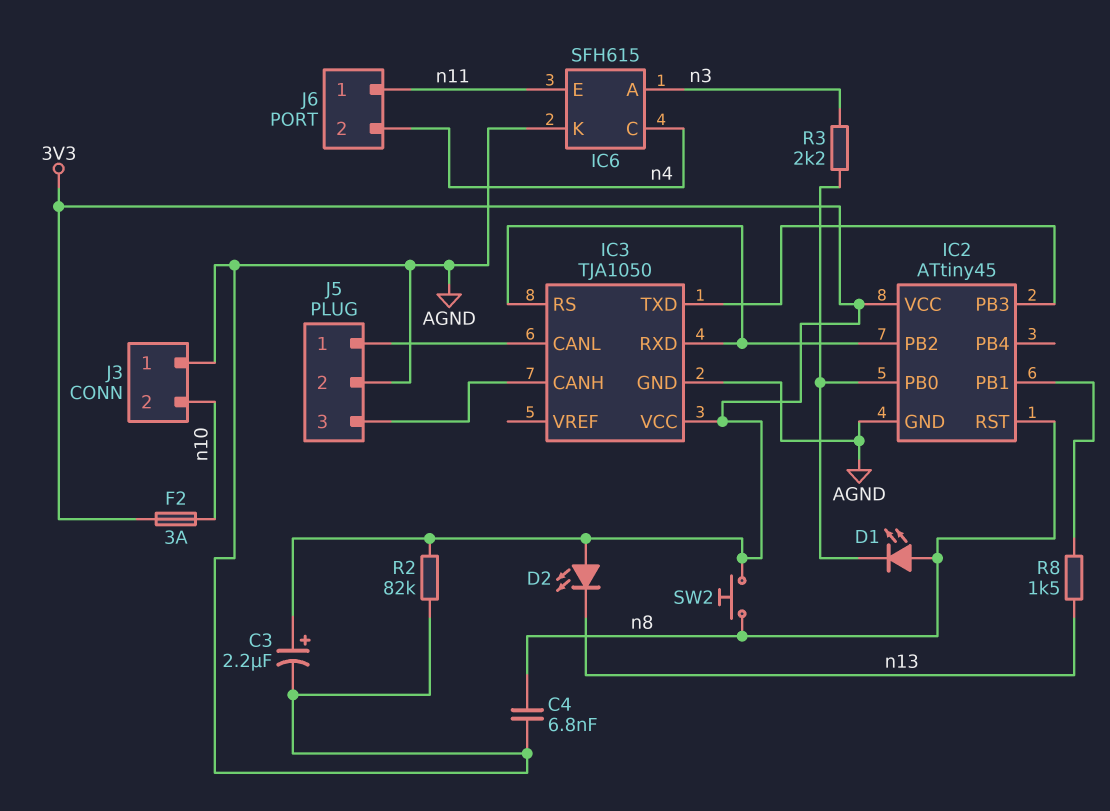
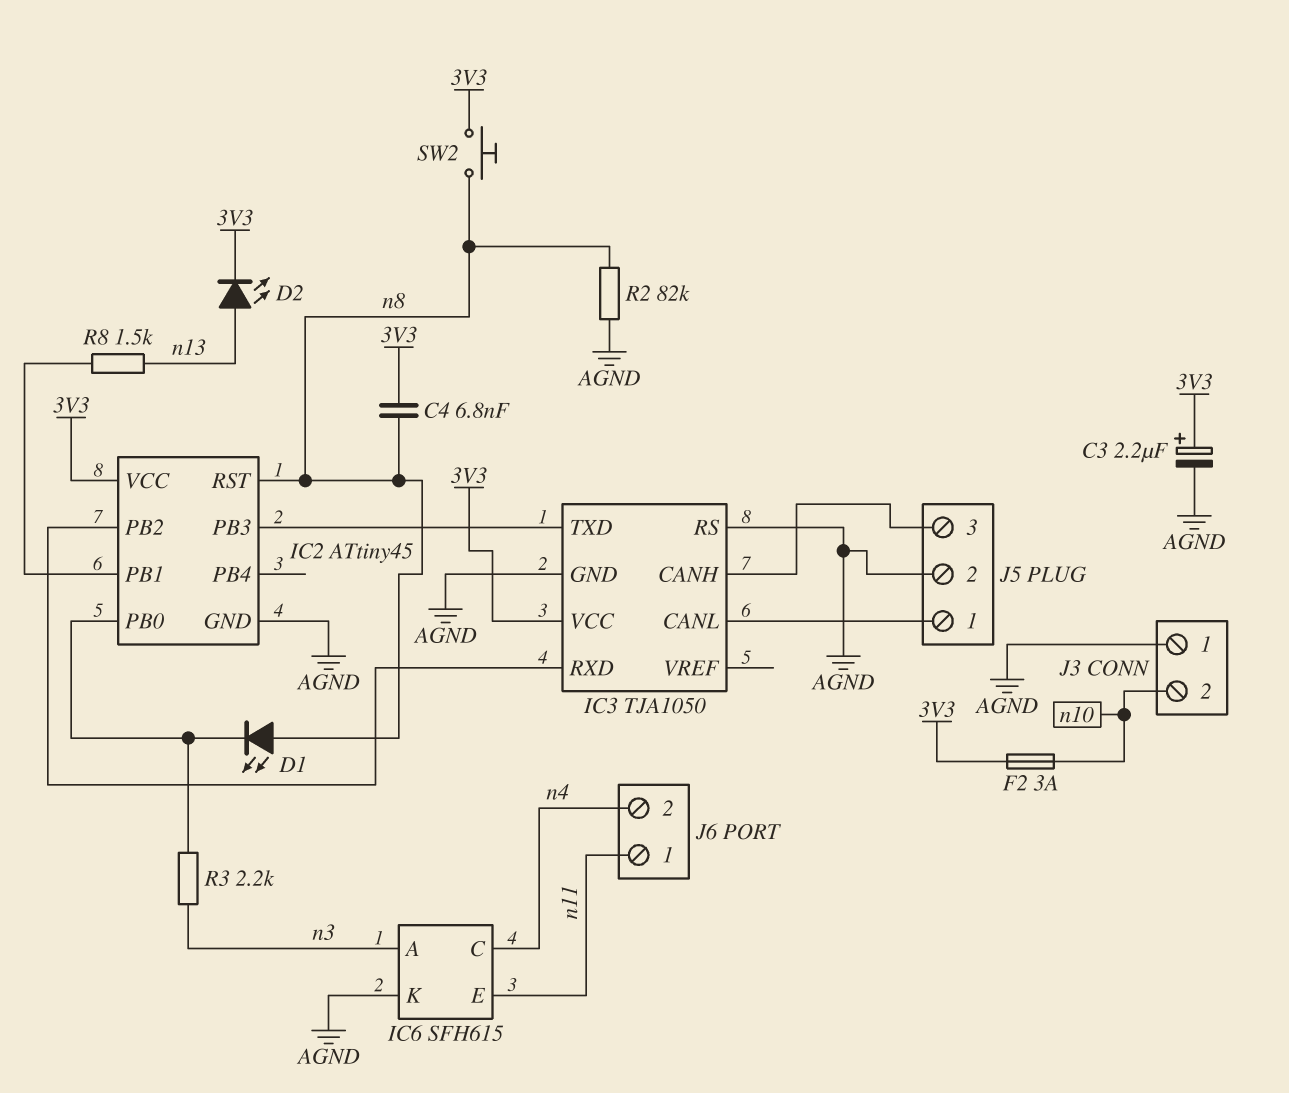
C4: 6.8nF (AGND, n8) -> 6.8nF (3V3, n8)
D2: LED (A 3V3, K n13) -> LED (A n13, K 3V3)
IC3 pin RS: IC2/PB2 -> AGND
R2: 82k (3V3, AGND) -> 82k (AGND, n8)

